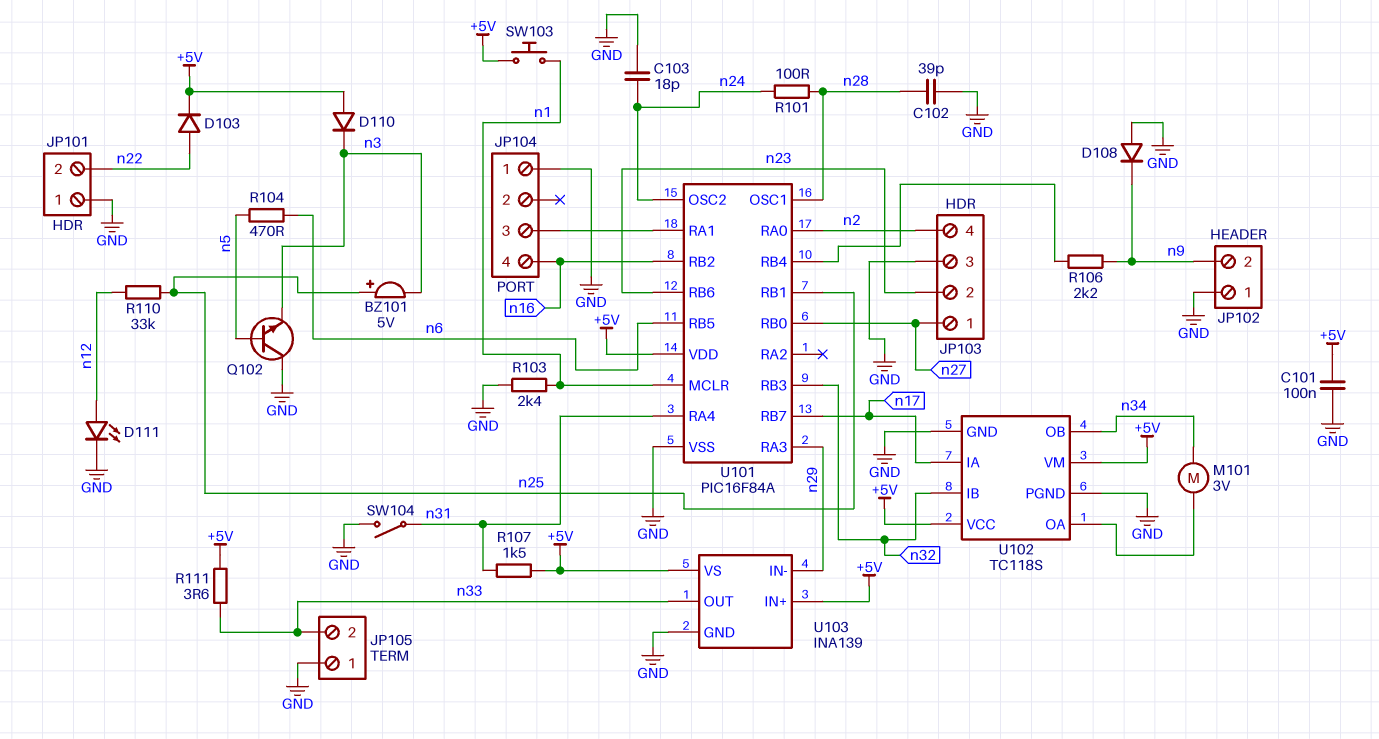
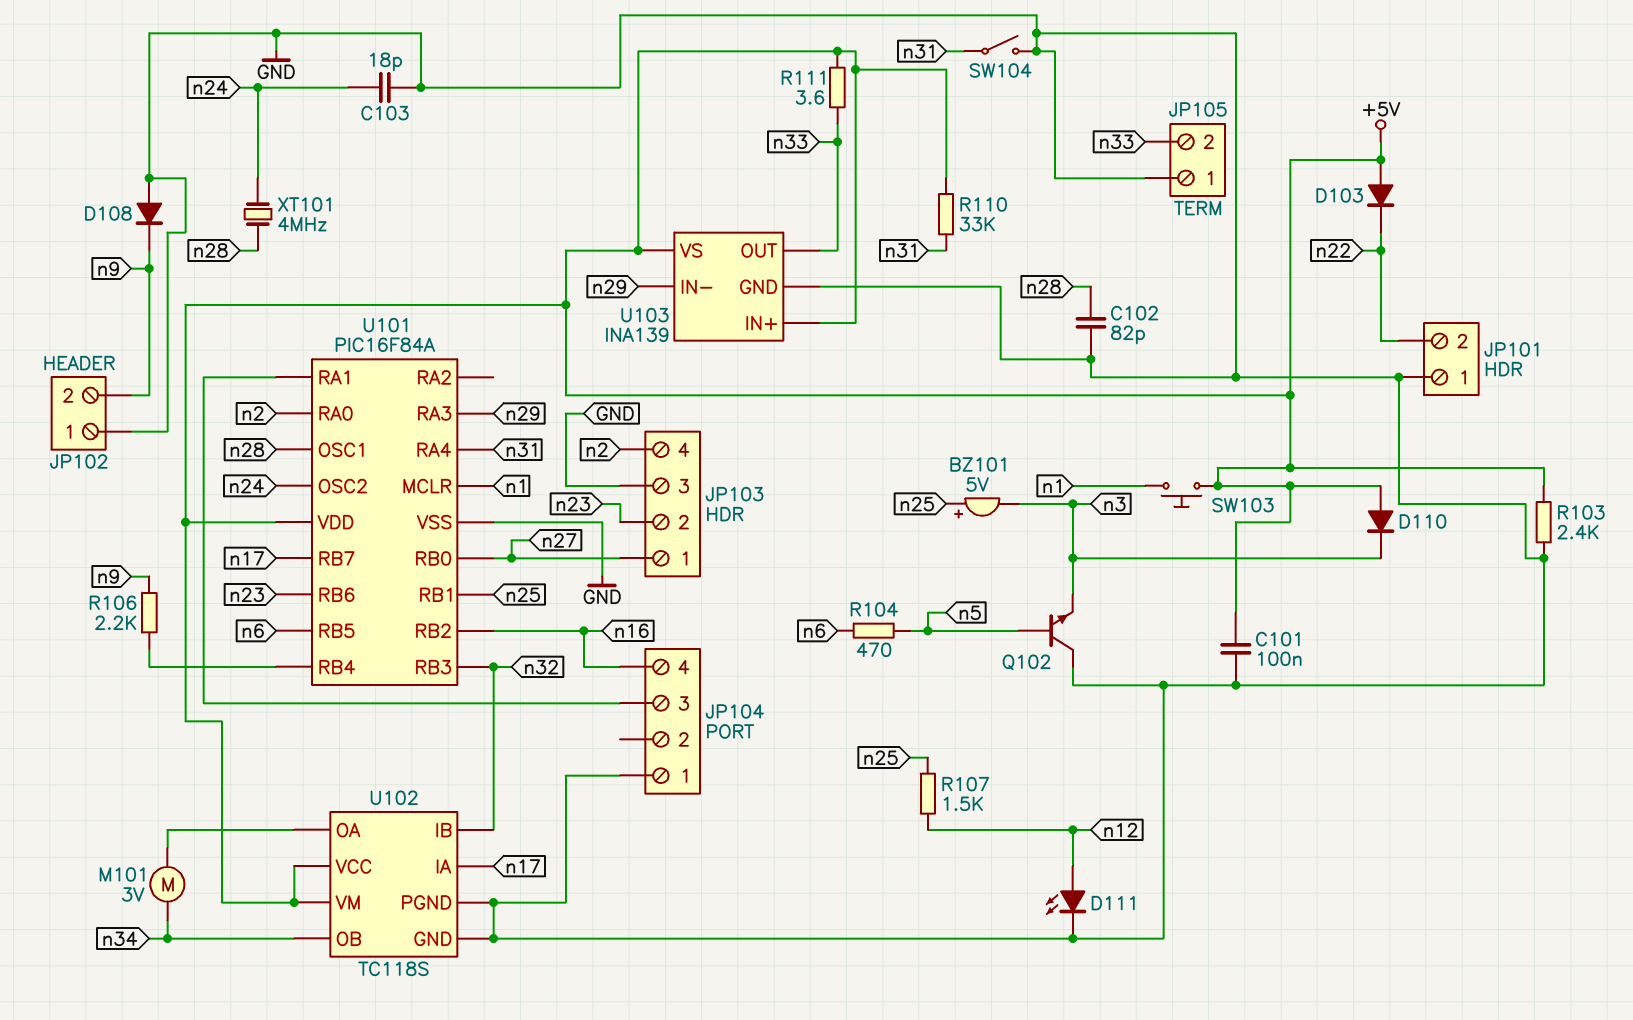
C102: 39pF (GND, n28) -> 82pF (GND, n28)
D103: diode (A n22, K +5V) -> diode (A +5V, K n22)
R101: 100 (n24, n28) -> none
R103: 2.4k (GND, n1) -> 2.4k (+5V, GND)
R107: 1.5k (+5V, n31) -> 1.5k (n12, n25)
R110: 33k (n12, n25) -> 33k (+5V, n31)
XT101: none -> 4MHz (n24, n28)

